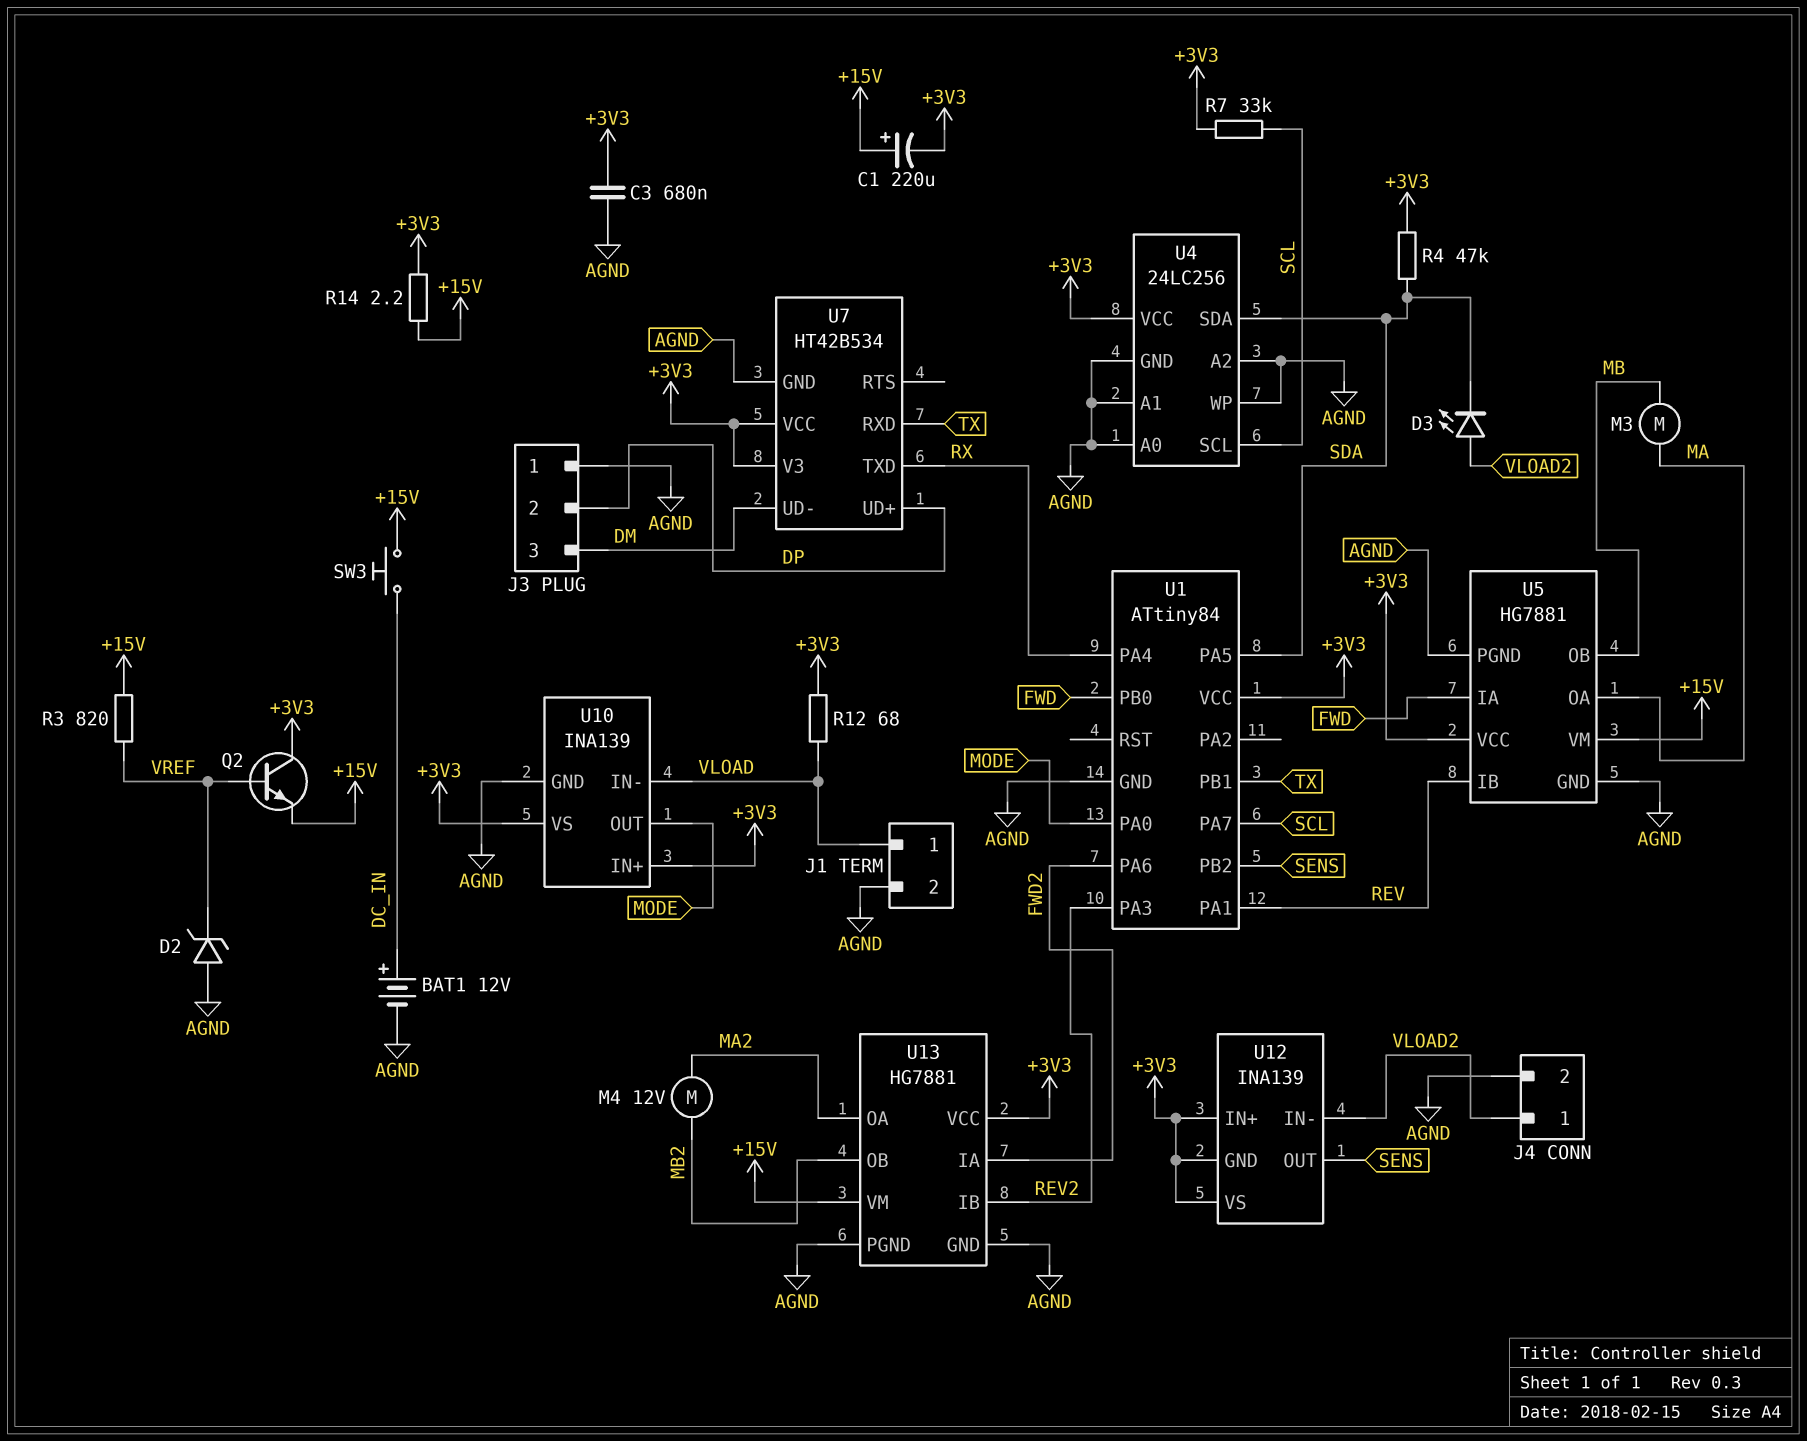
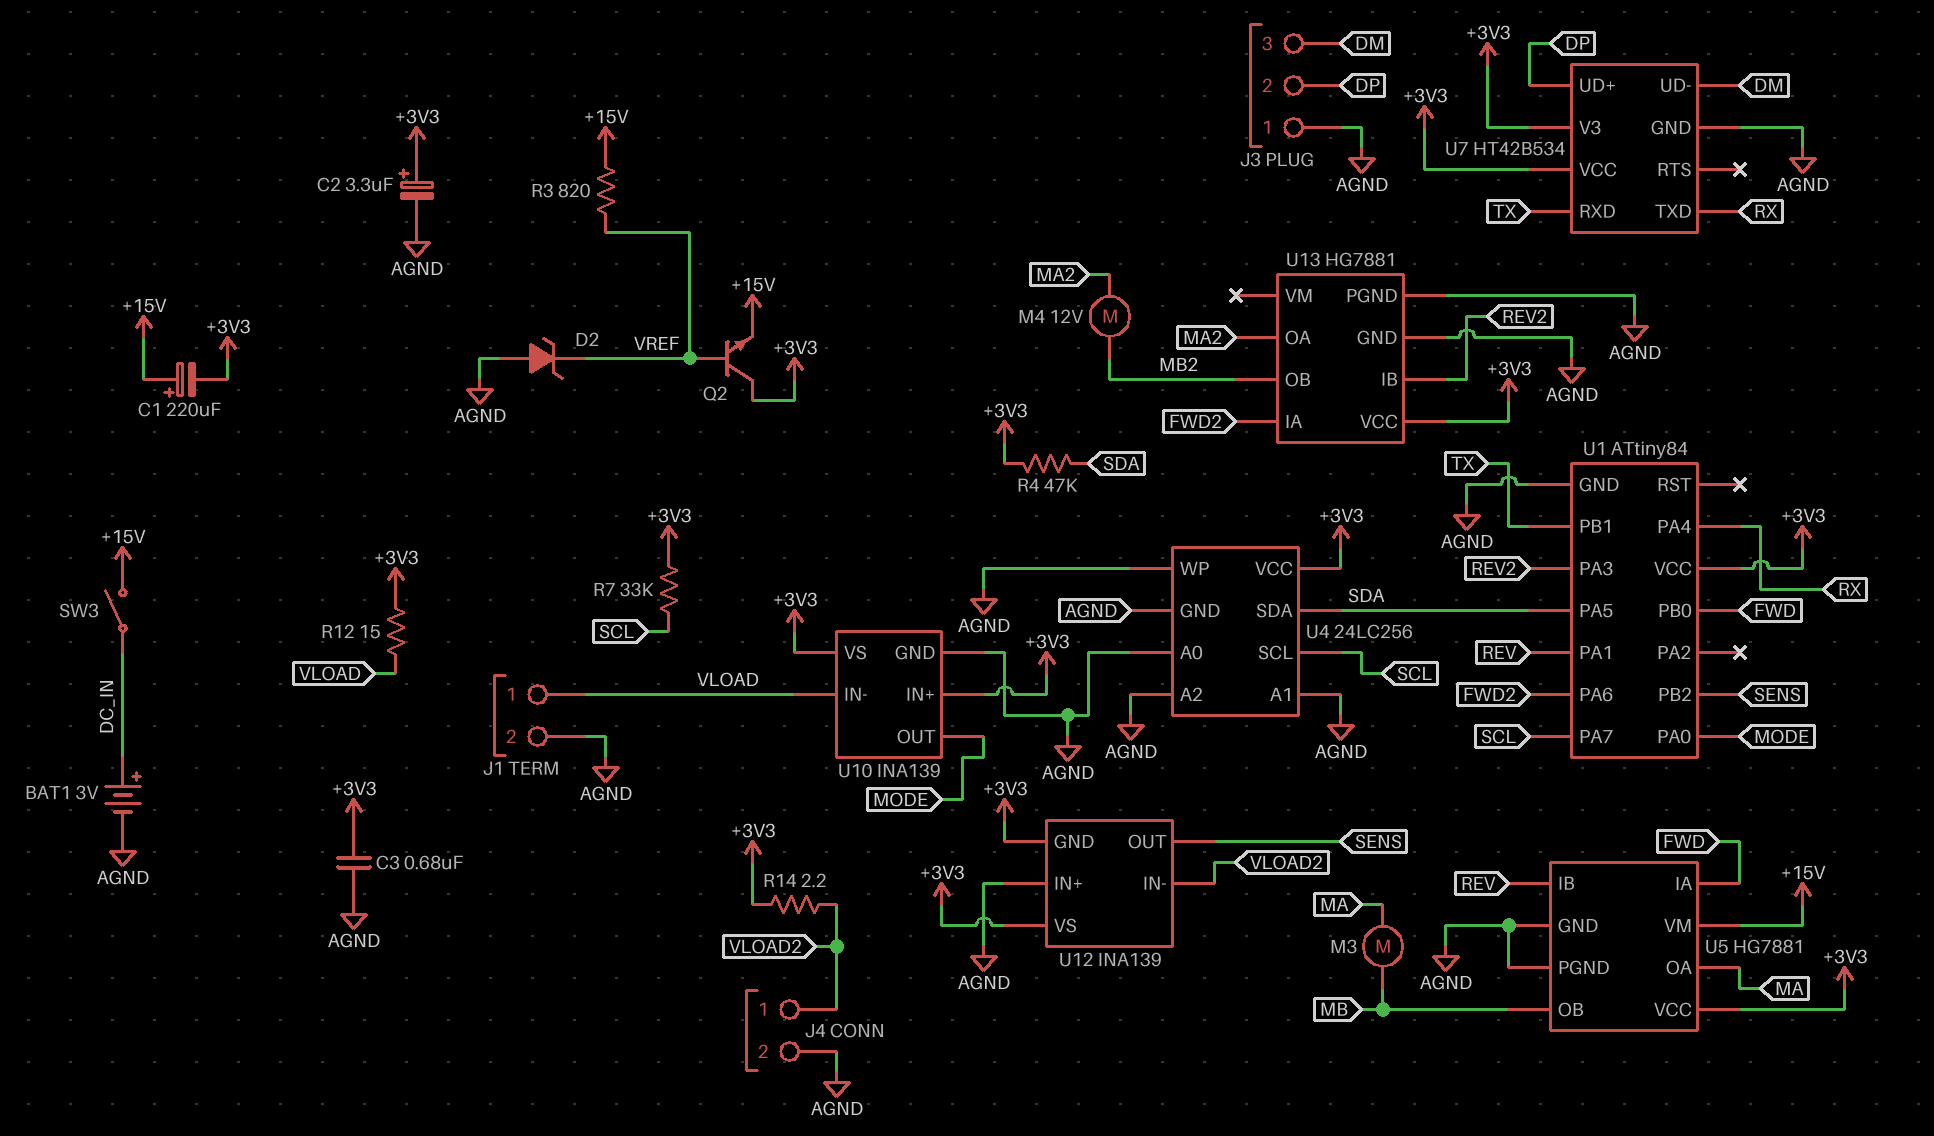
BAT1: 12V (plus DC_IN, minus AGND) -> 3V (plus DC_IN, minus AGND)
C2: none -> 3.3uF (plus +3V3, minus AGND)
D3: LED (A VLOAD2, K SDA) -> none
R12: 68 (+3V3, VLOAD) -> 15 (+3V3, VLOAD)
R14: 2.2 (+3V3, +15V) -> 2.2 (+3V3, VLOAD2)
SW3: button (+15V, DC_IN) -> switch (+15V, DC_IN)
U12 pin IN+: +3V3 -> AGND
U13 pin VM: +15V -> none

